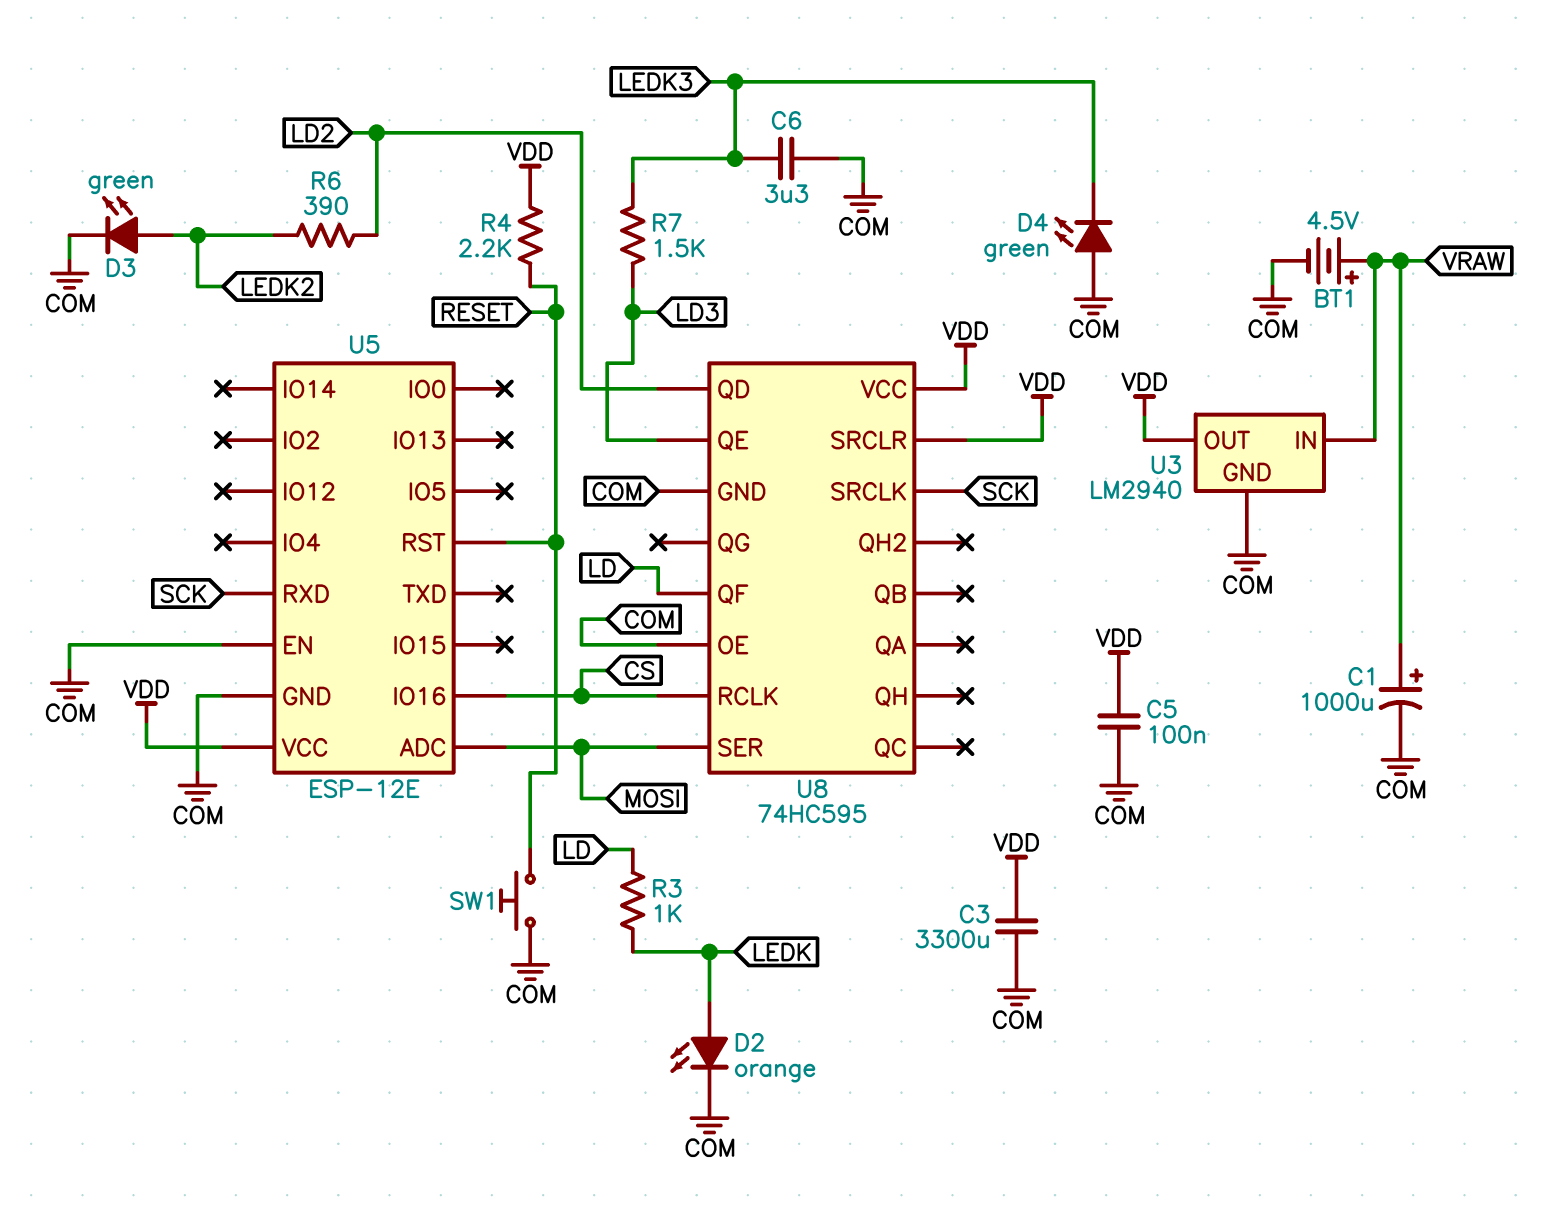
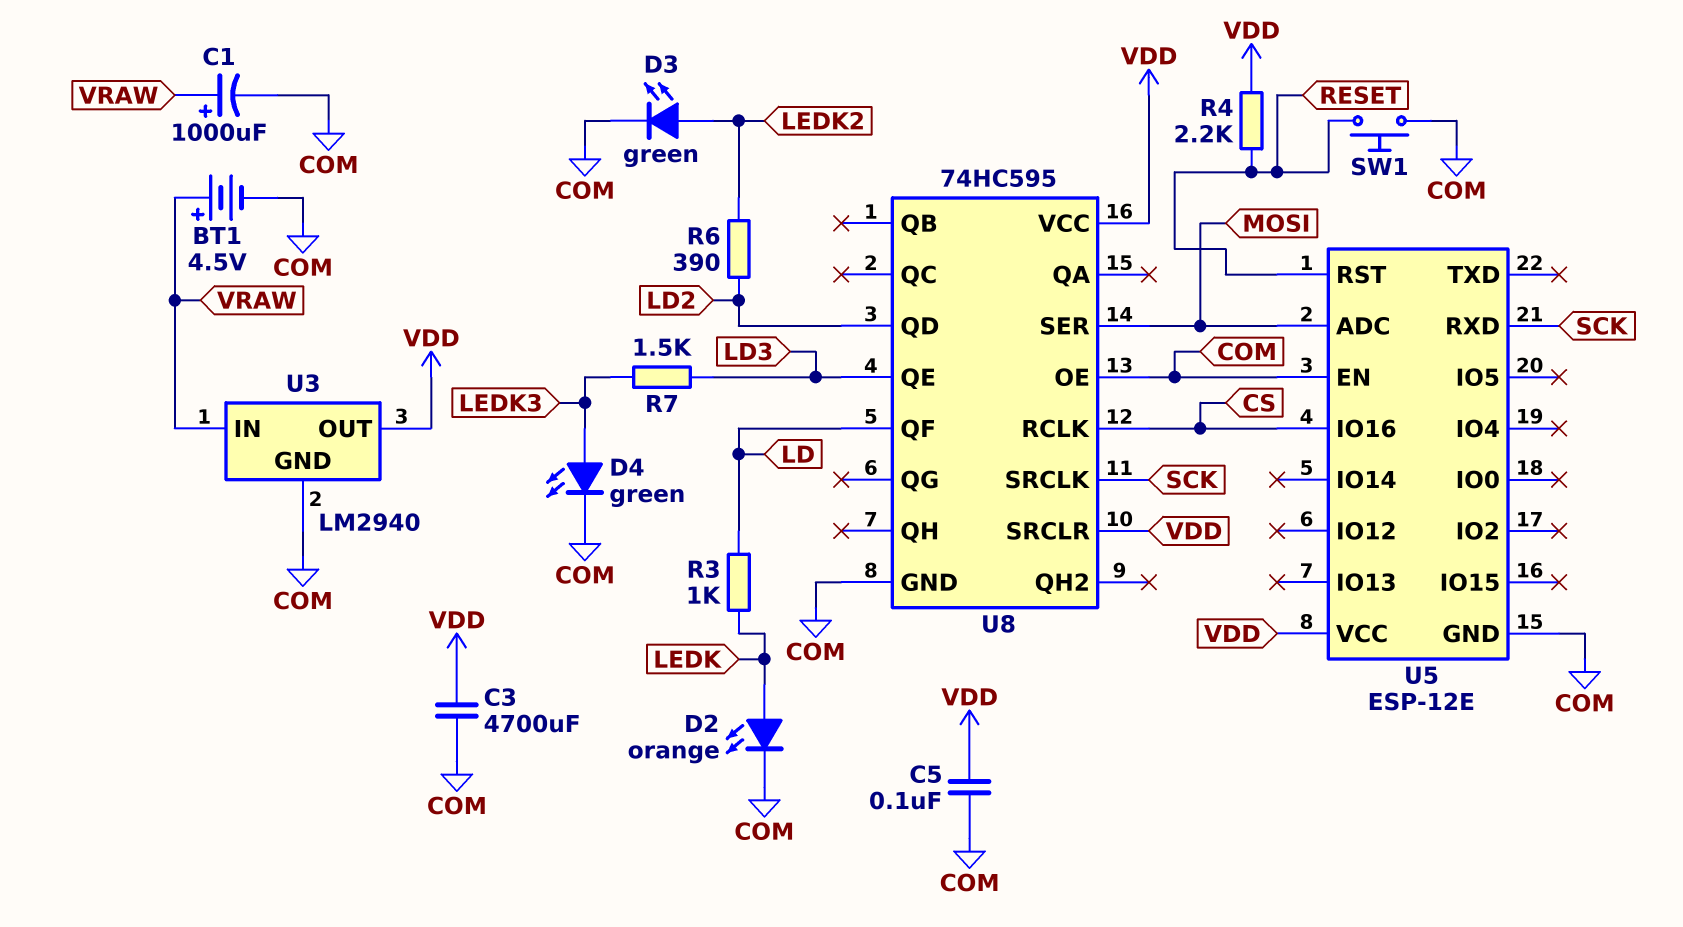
C3: 3300uF (COM, VDD) -> 4700uF (COM, VDD)
C6: 3.3uF (COM, LEDK3) -> none
D4: LED green (A COM, K LEDK3) -> LED green (A LEDK3, K COM)

